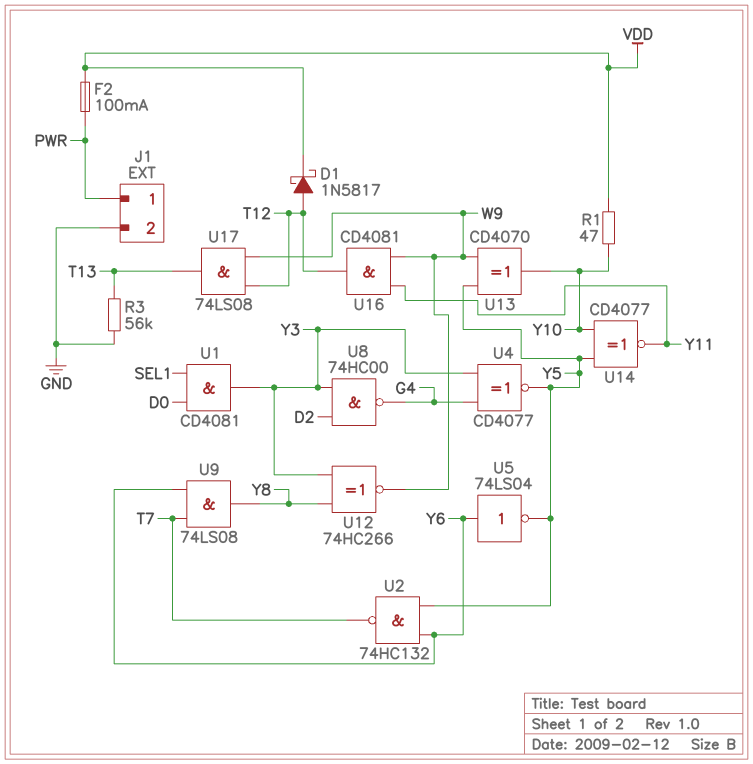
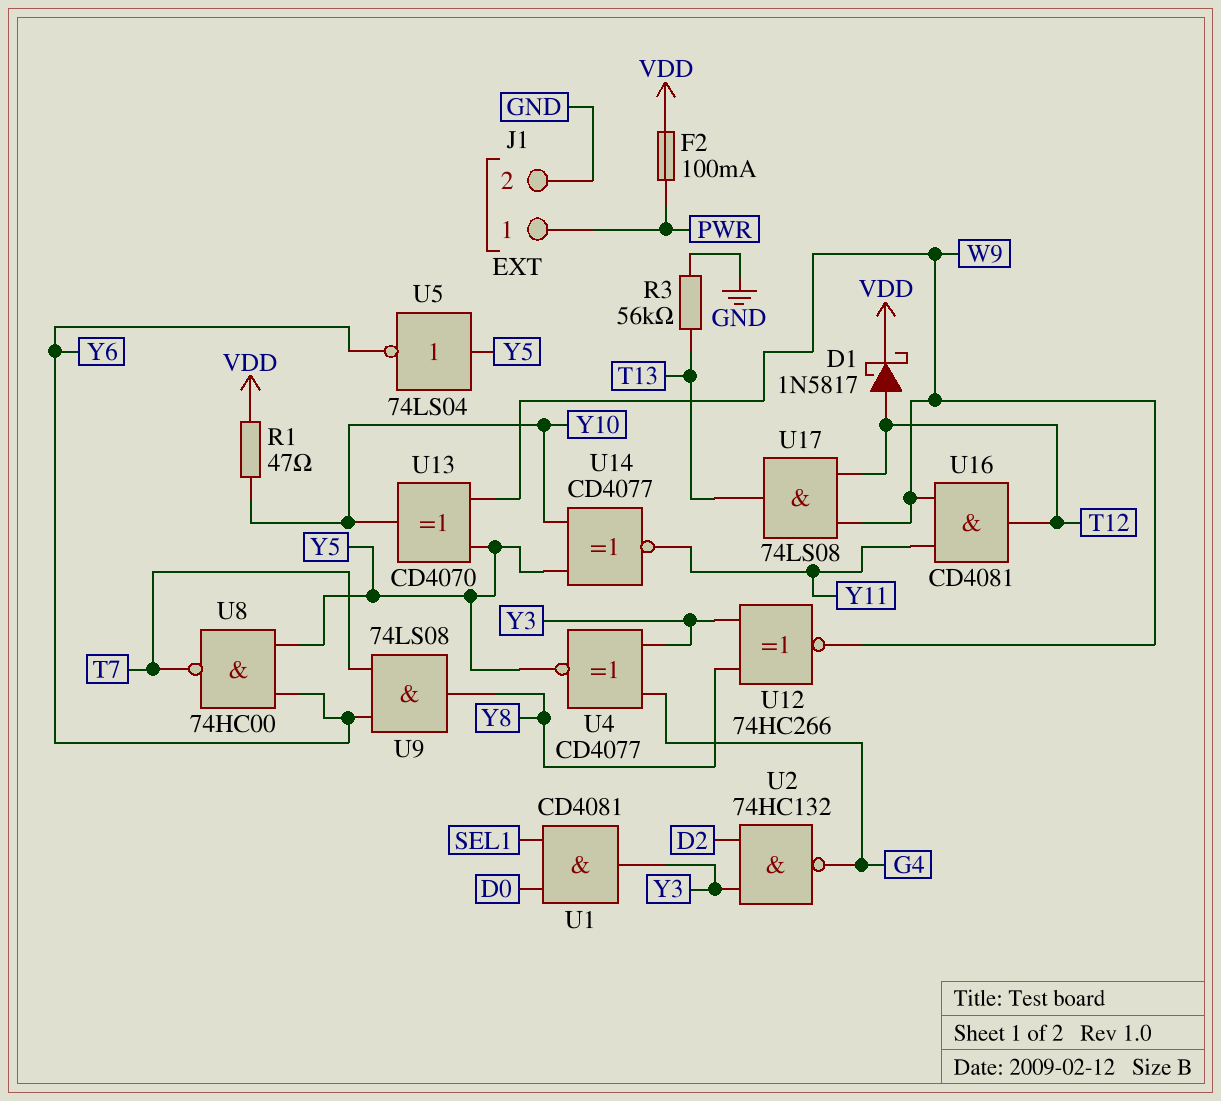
U2: NAND 74HC132 (in Y5, in Y6, out T7) -> NAND 74HC132 (in D2, in Y3, out G4)
U5: NOT 74LS04 (in Y6, out Y5) -> NOT 74LS04 (in Y5, out Y6)
U8: NAND 74HC00 (in D2, in Y3, out G4) -> NAND 74HC00 (in Y5, in Y6, out T7)

